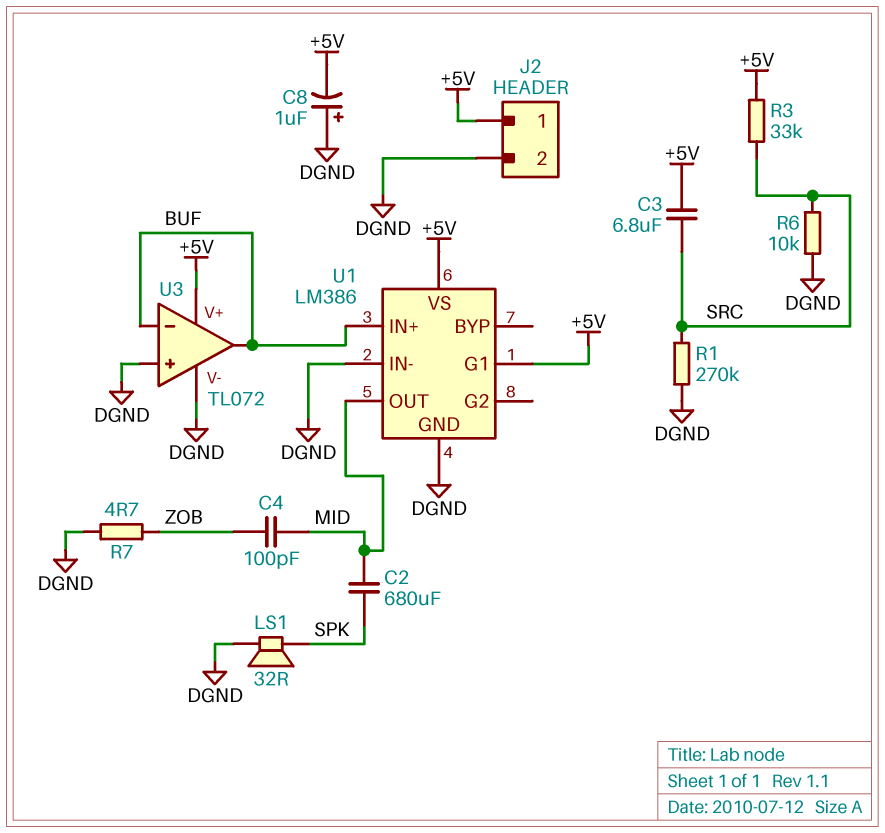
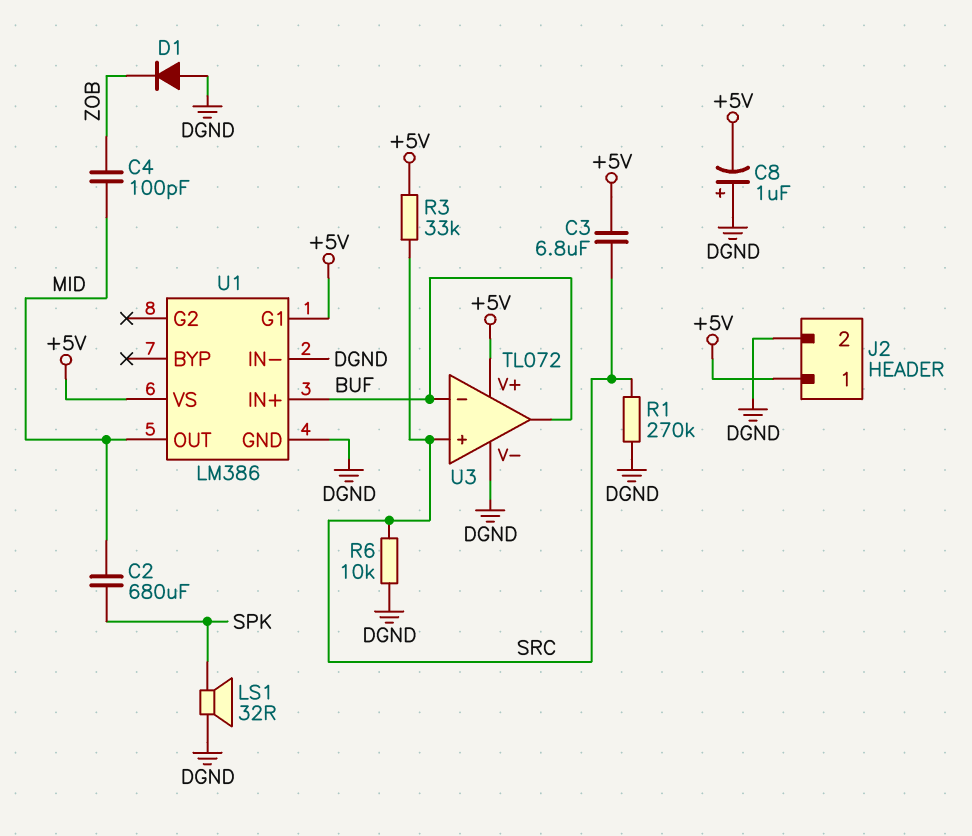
D1: none -> diode (A DGND, K ZOB)
R7: 4.7 (DGND, ZOB) -> none
U3 pin in+: DGND -> SRC

